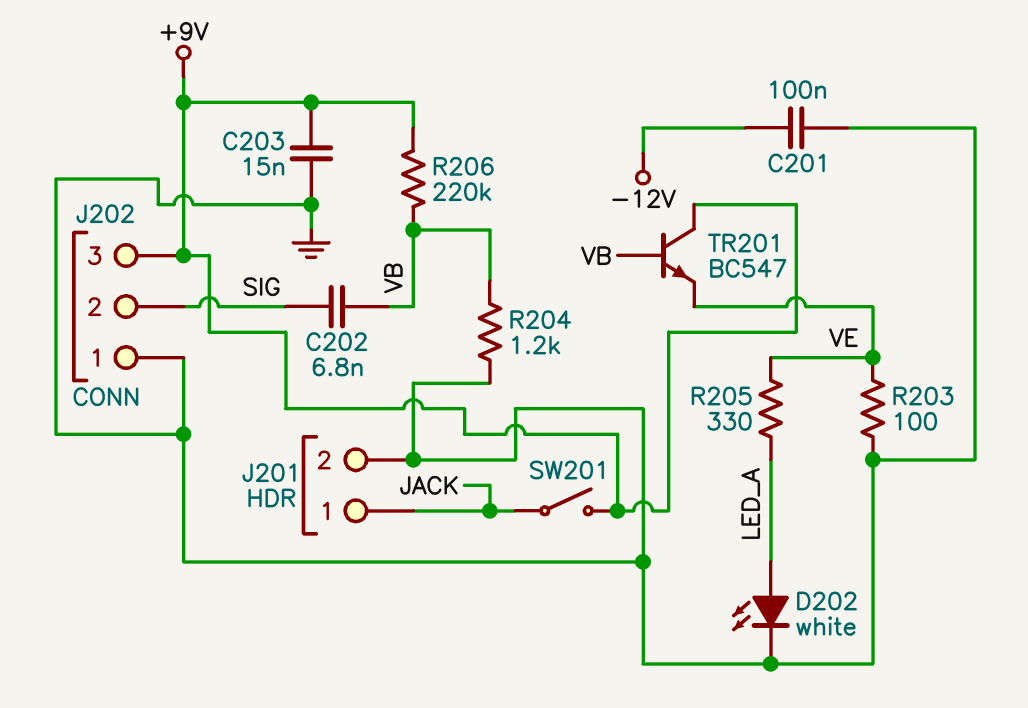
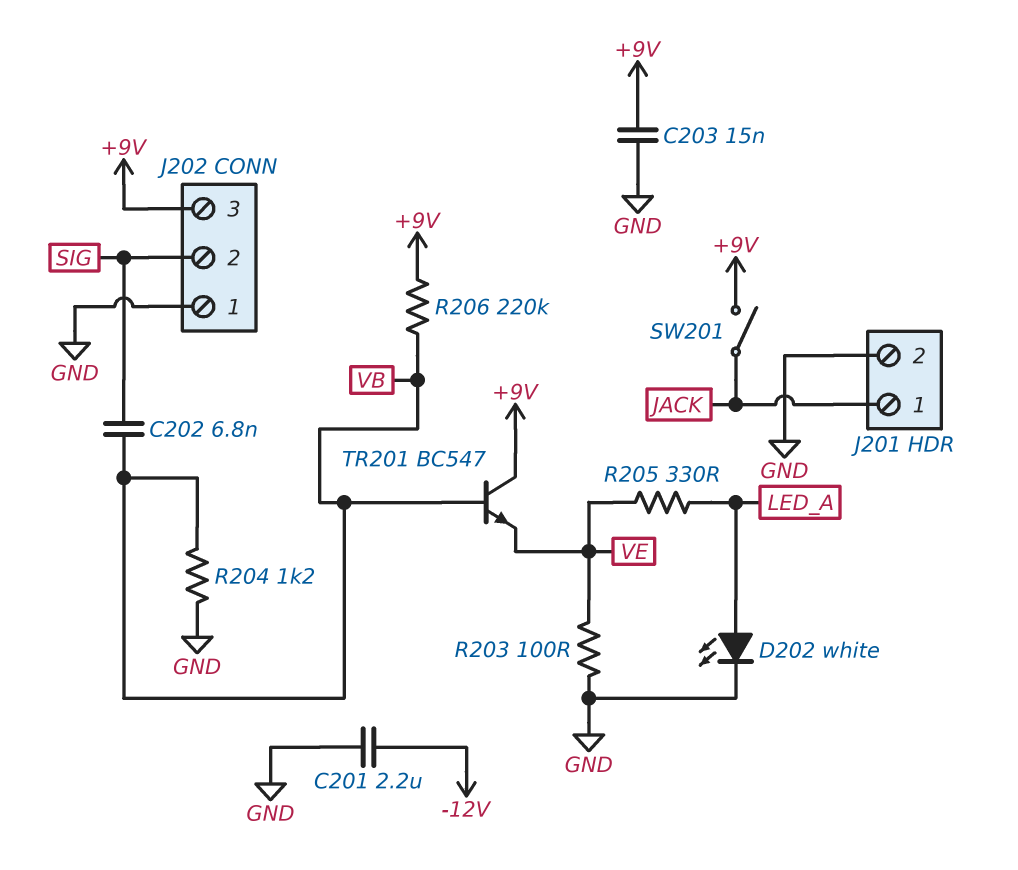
C201: 100nF (-12V, GND) -> 2.2uF (-12V, GND)

